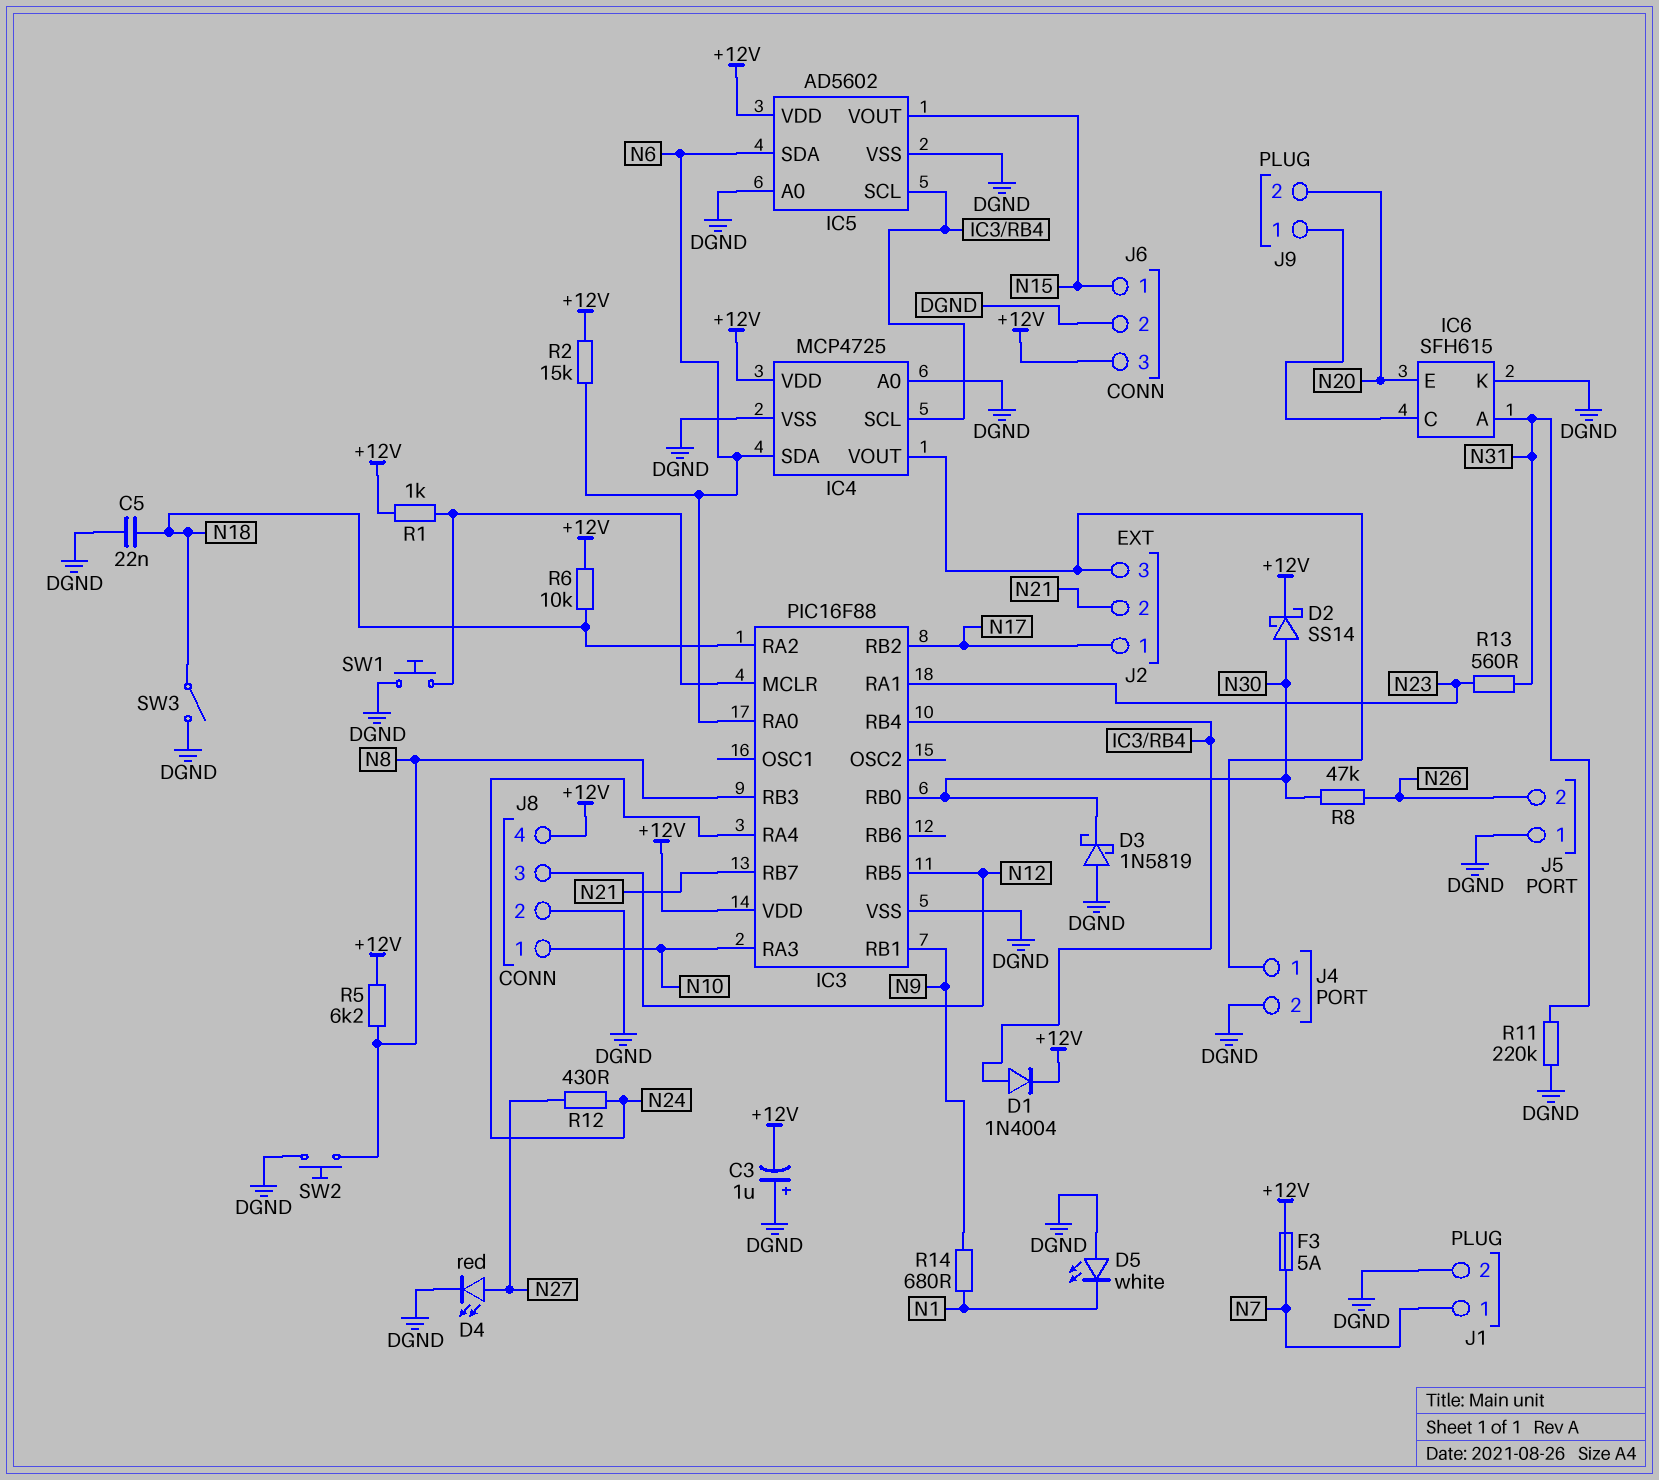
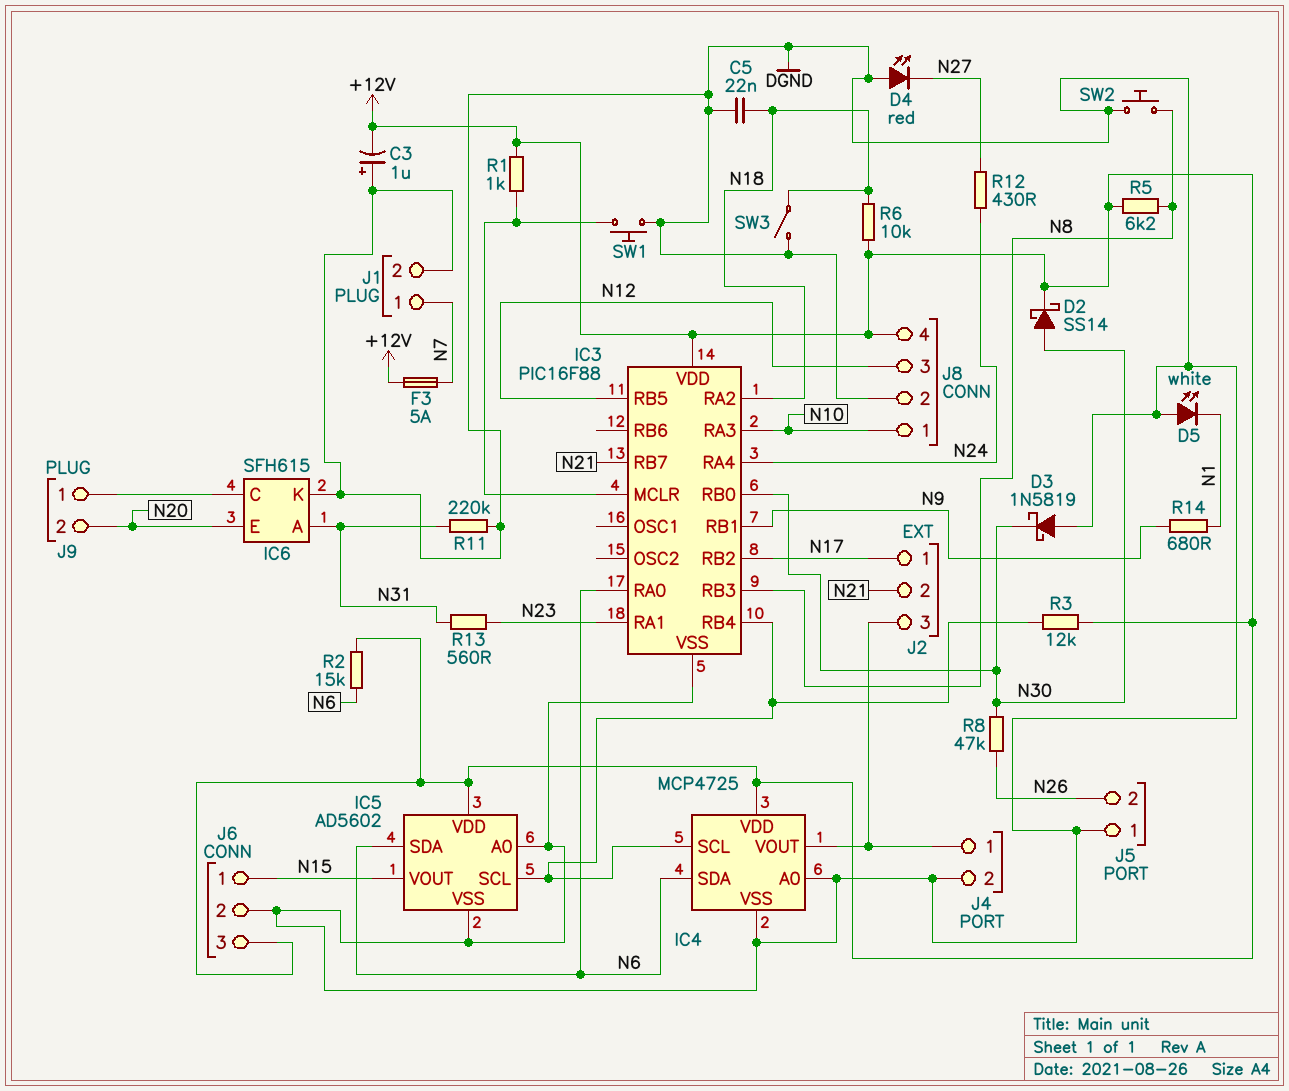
D1: diode 1N4004 (A IC3/RB4, K +12V) -> none
D4: LED red (A N27, K DGND) -> LED red (A DGND, K N27)
R3: none -> 12k (+12V, IC3/RB4)

